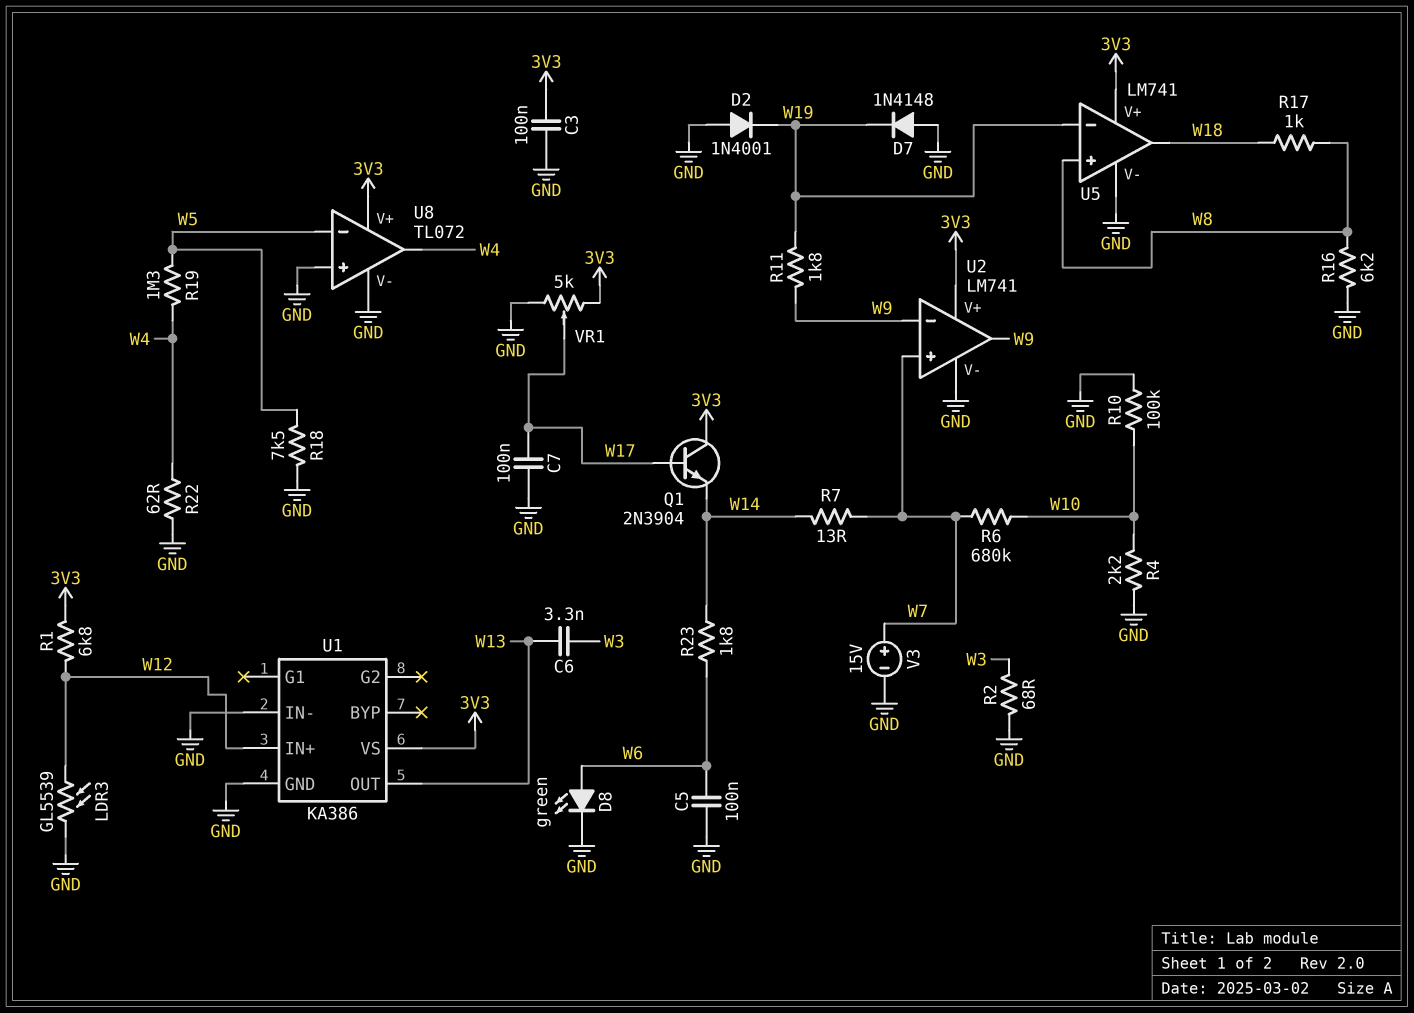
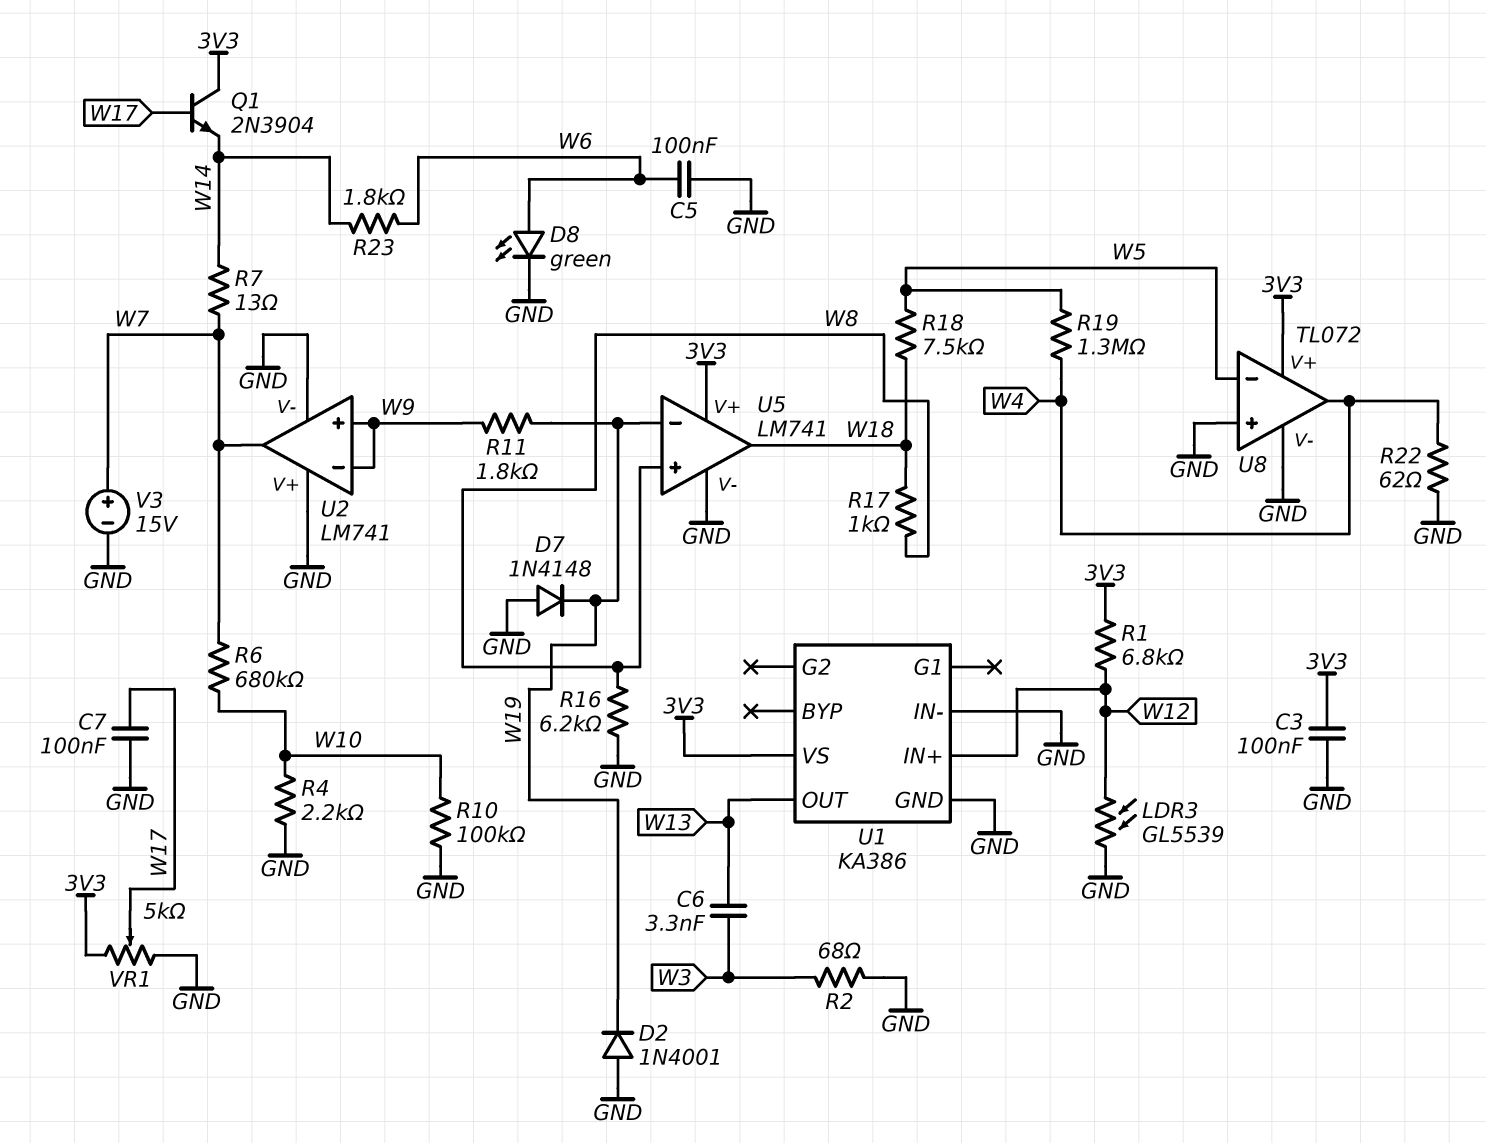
R18: 7.5k (GND, W5) -> 7.5k (W5, W18)
U2 pin V+: 3V3 -> GND
U2 pin in+: W7 -> W9
U2 pin out: W9 -> W7

